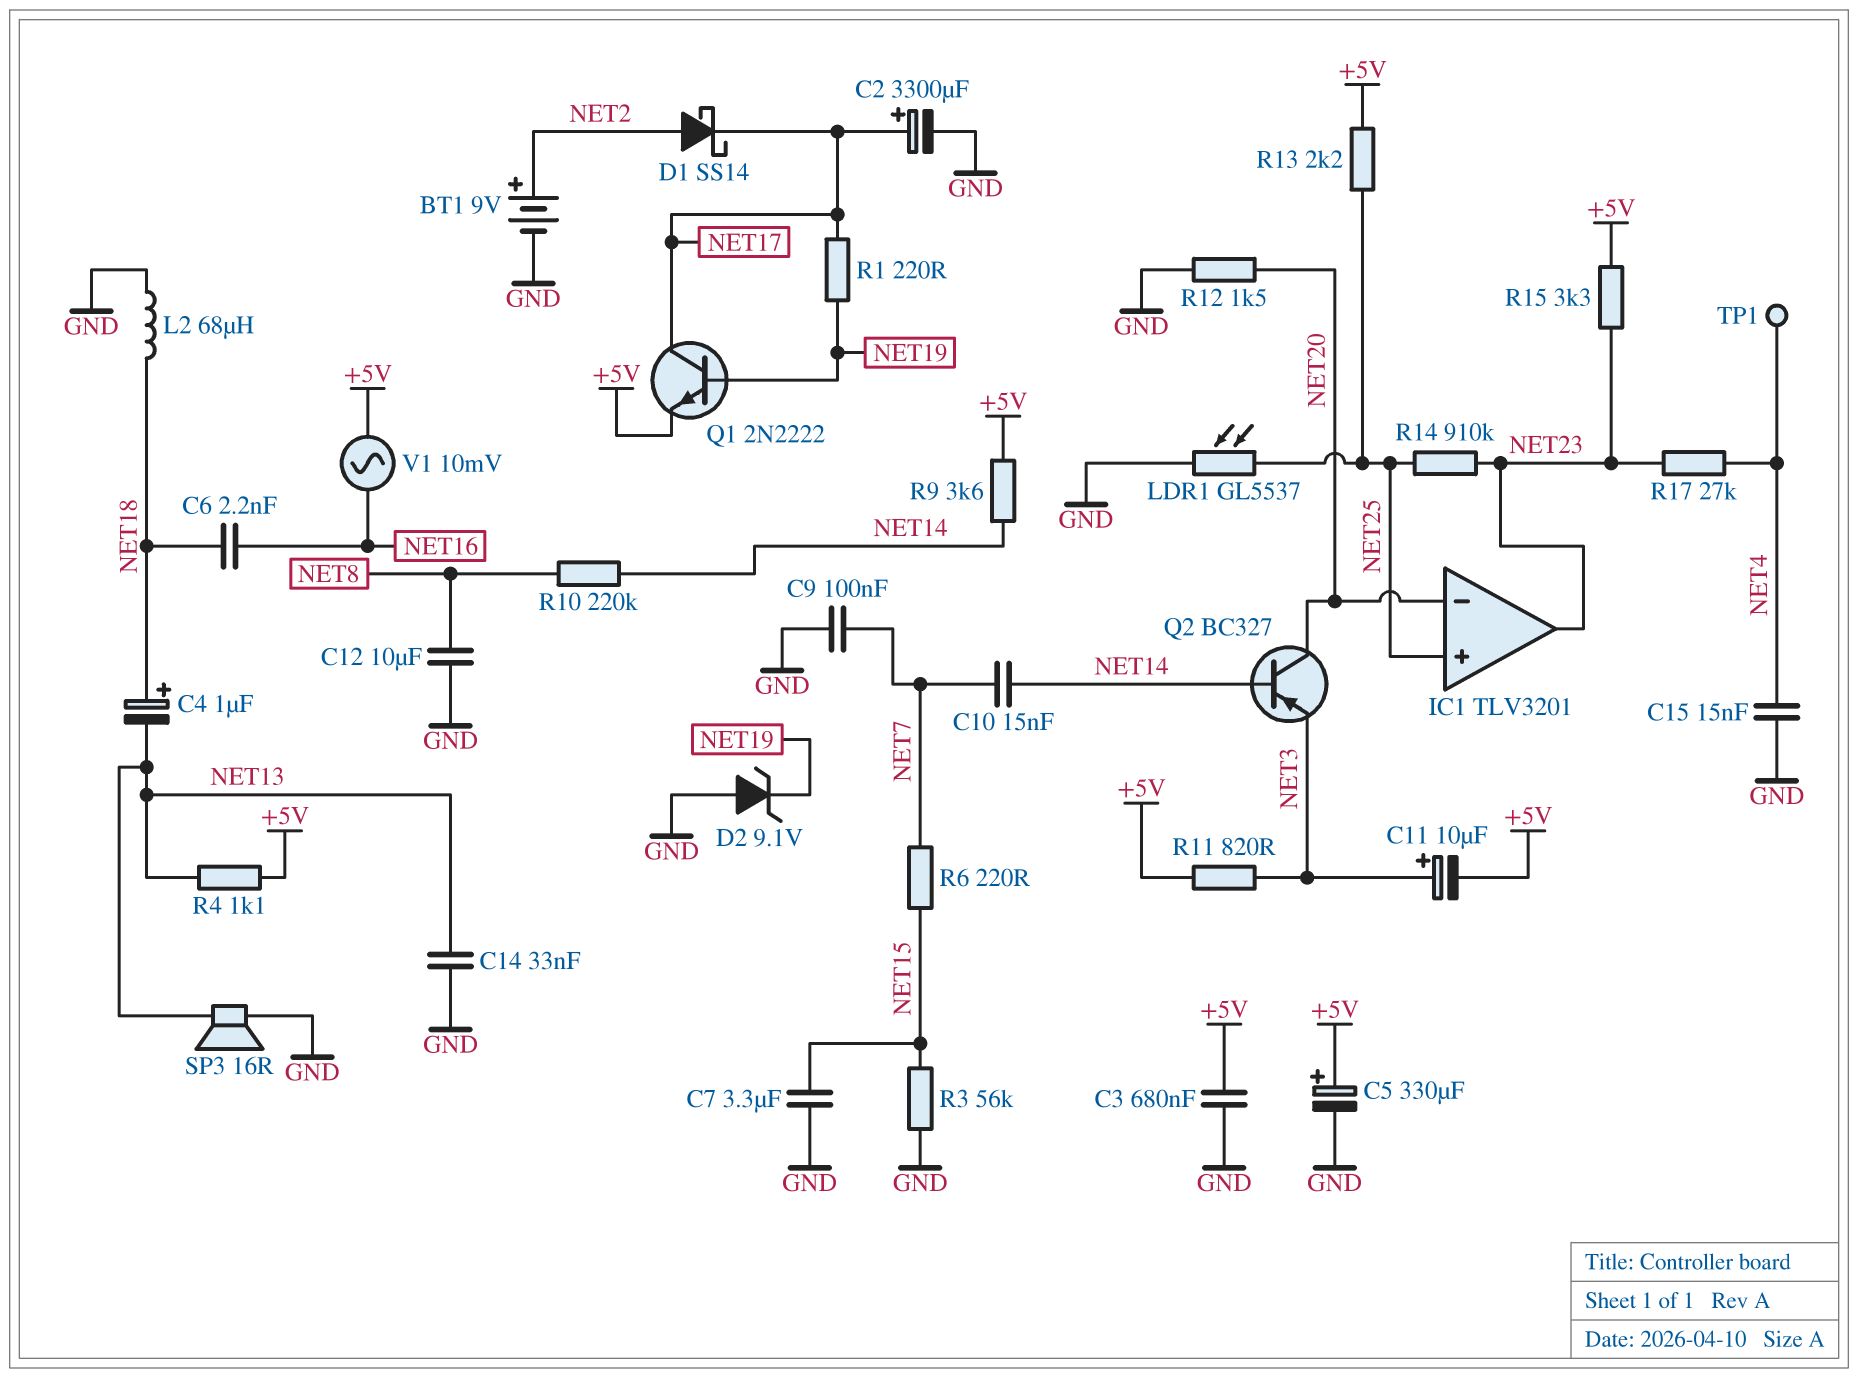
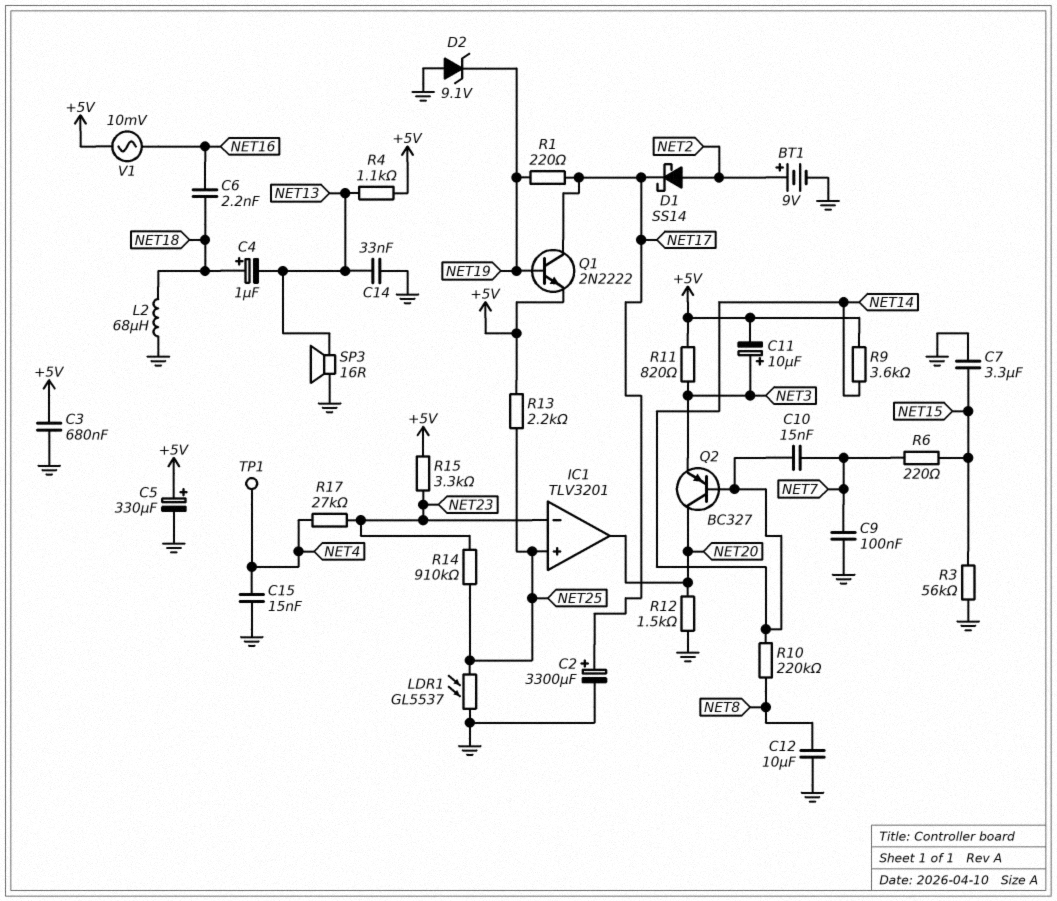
IC1 pin in-: NET20 -> NET23
IC1 pin out: NET23 -> NET20

